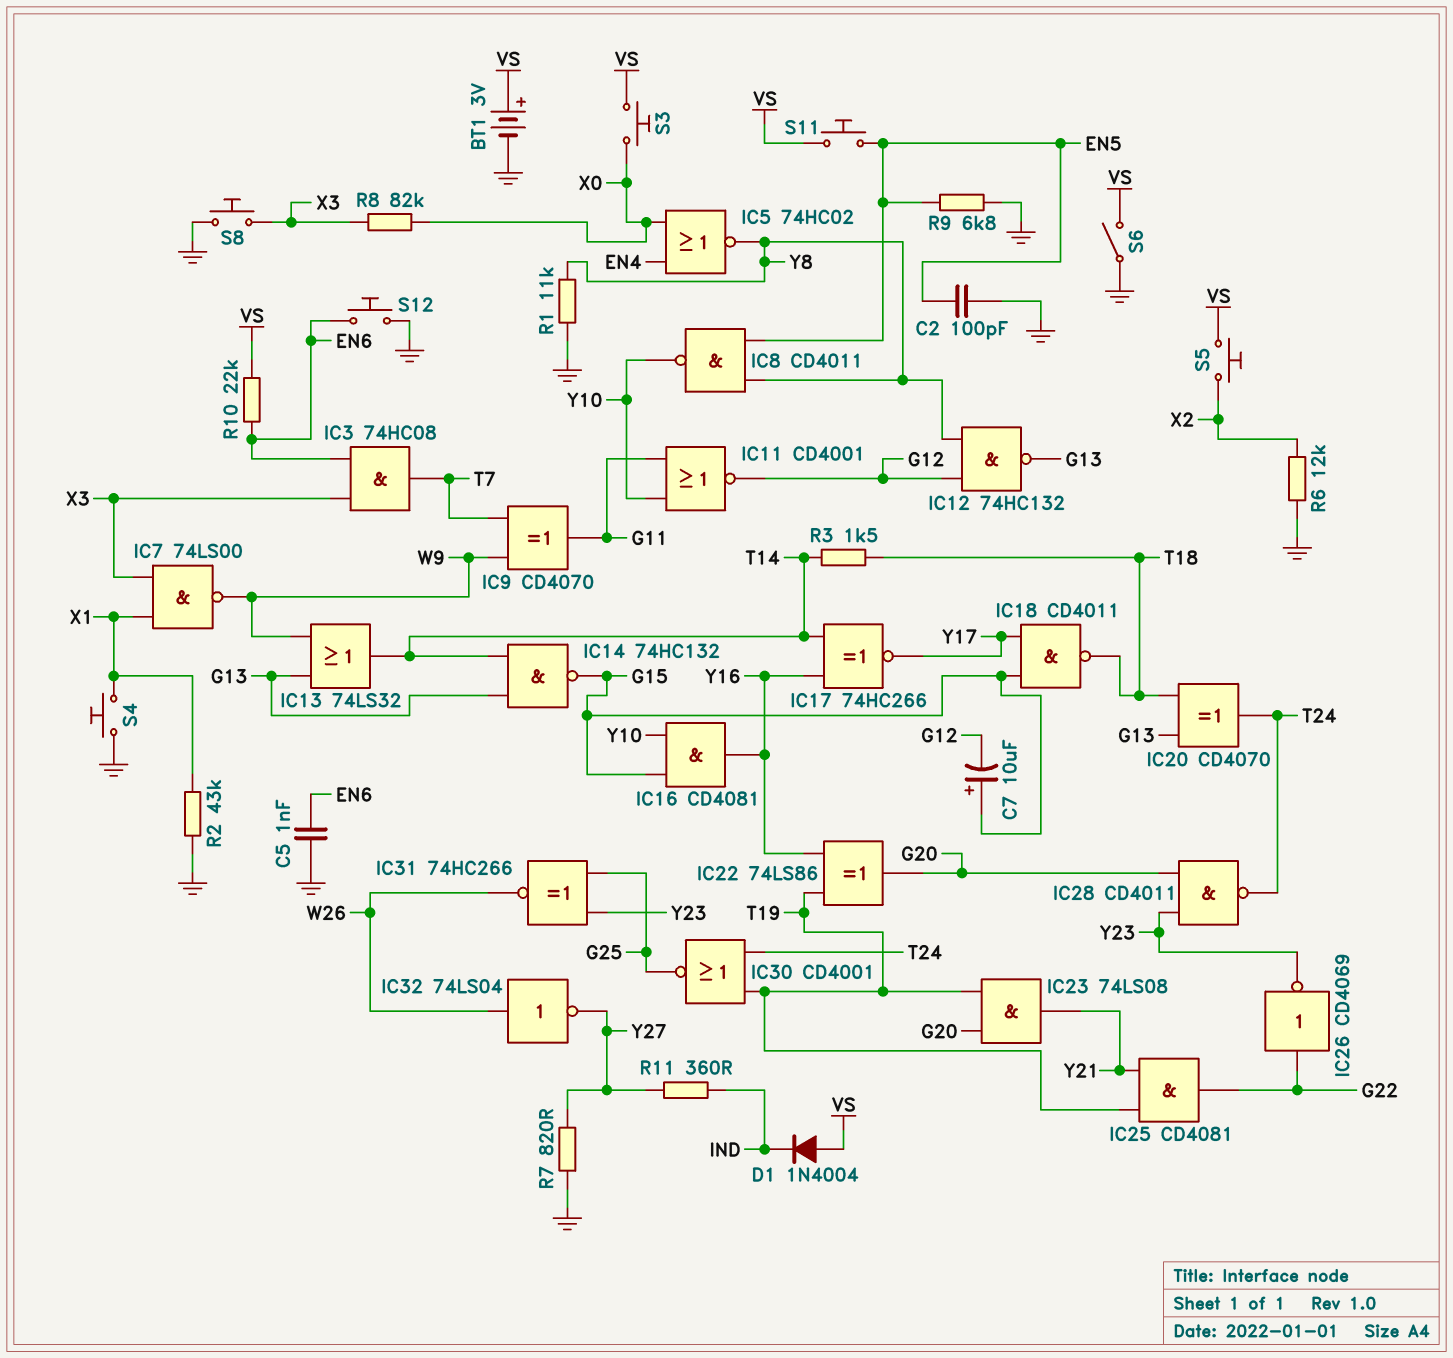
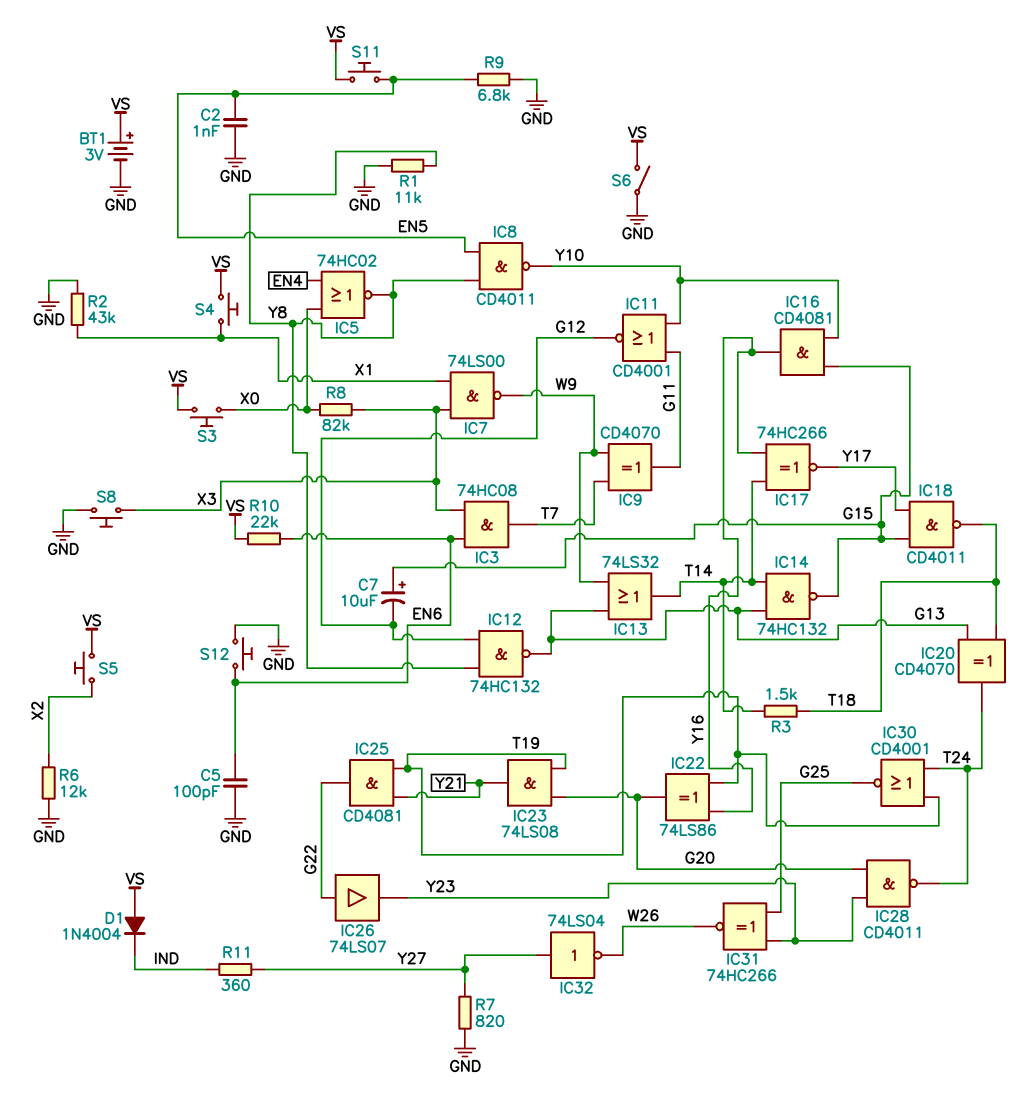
C2: 100pF (EN5, GND) -> 1nF (EN5, GND)
C5: 1nF (EN6, GND) -> 100pF (EN6, GND)
IC26: NOT CD4069 (in G22, out Y23) -> buffer 74LS07 (in G22, out Y23)
IC32: NOT 74LS04 (in W26, out Y27) -> NOT 74LS04 (in Y27, out W26)
S4: button (GND, X1) -> button (VS, X1)

